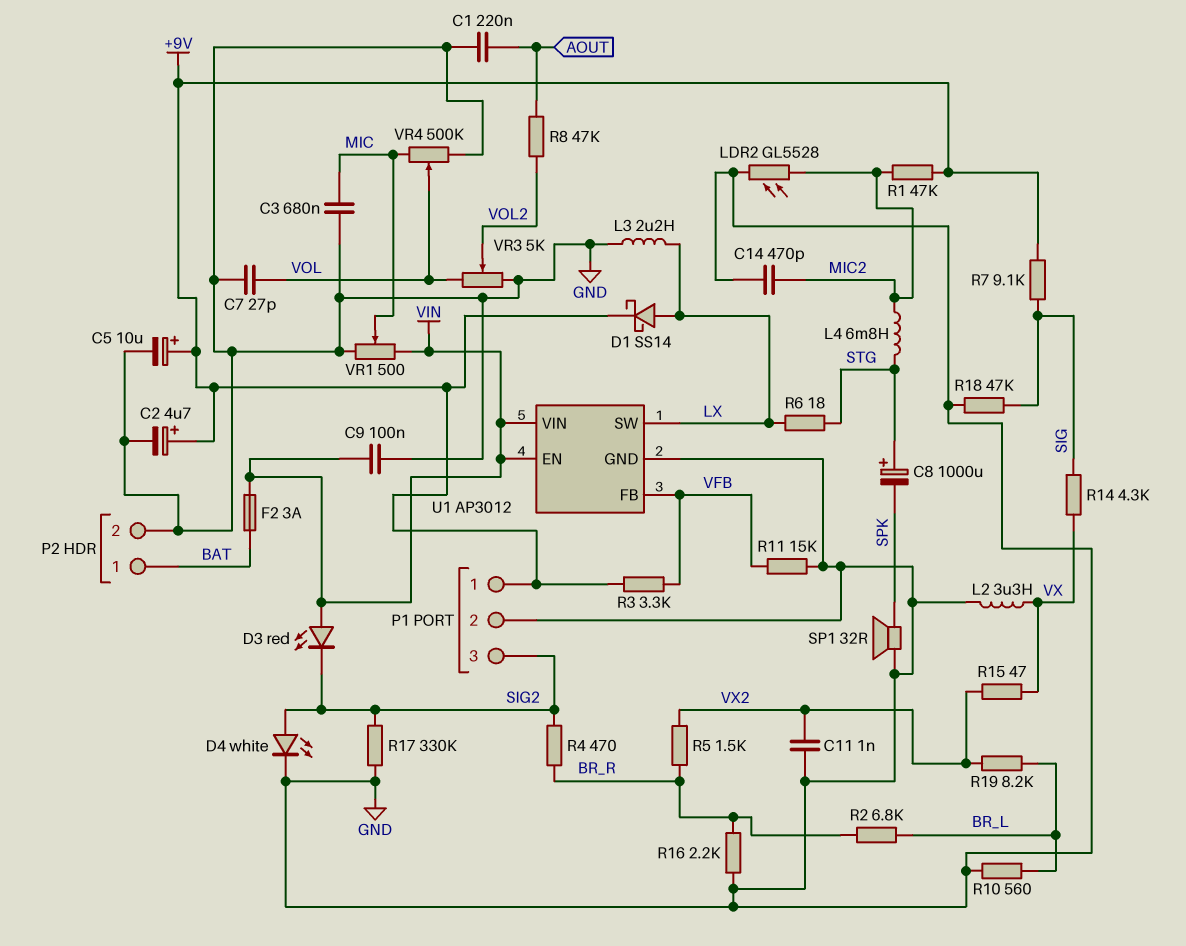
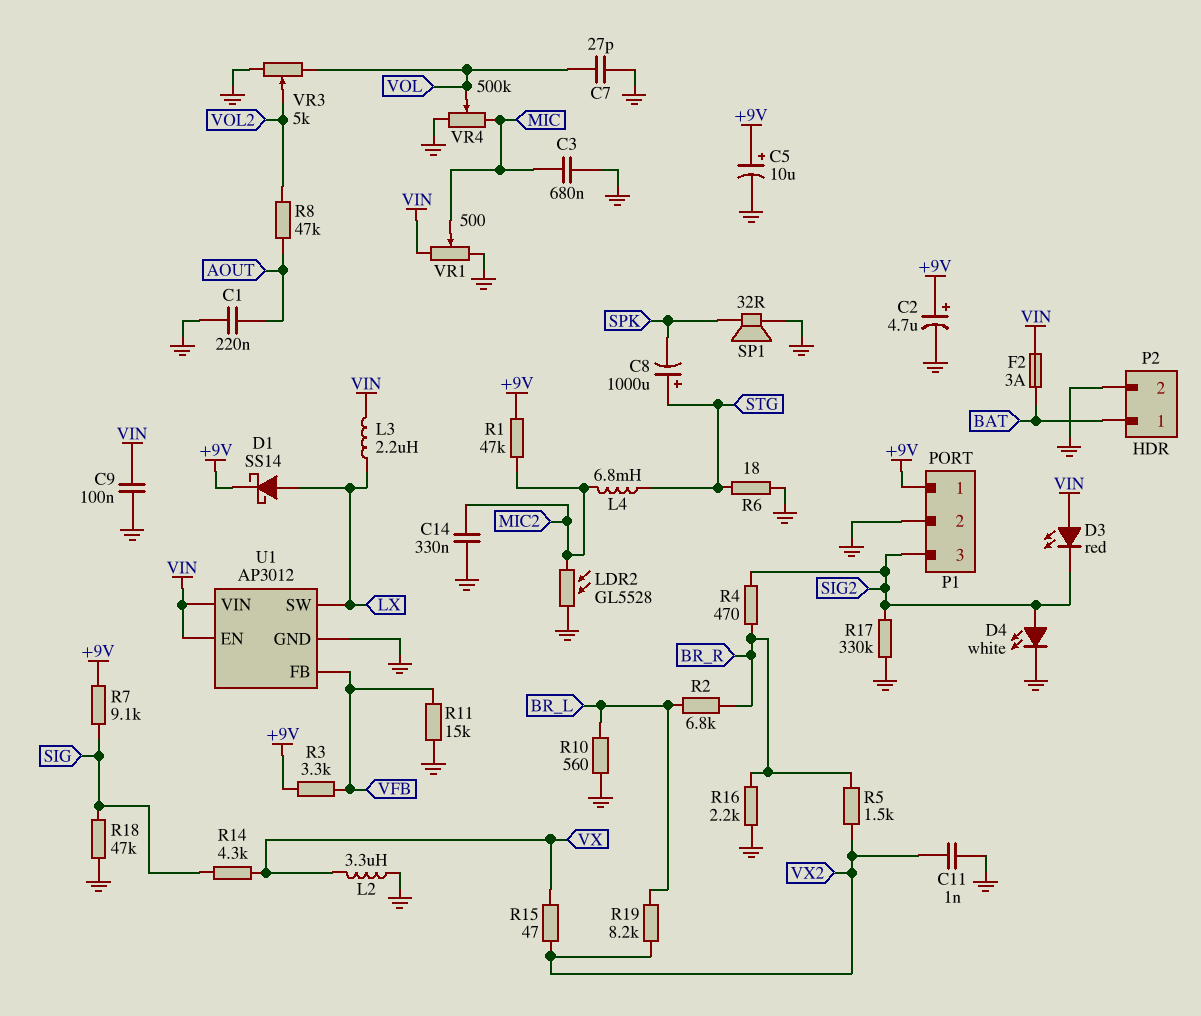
C14: 470pF (GND, MIC2) -> 330nF (GND, MIC2)
L3: 2.2uH (GND, LX) -> 2.2uH (LX, VIN)
R6: 18 (LX, STG) -> 18 (GND, STG)

